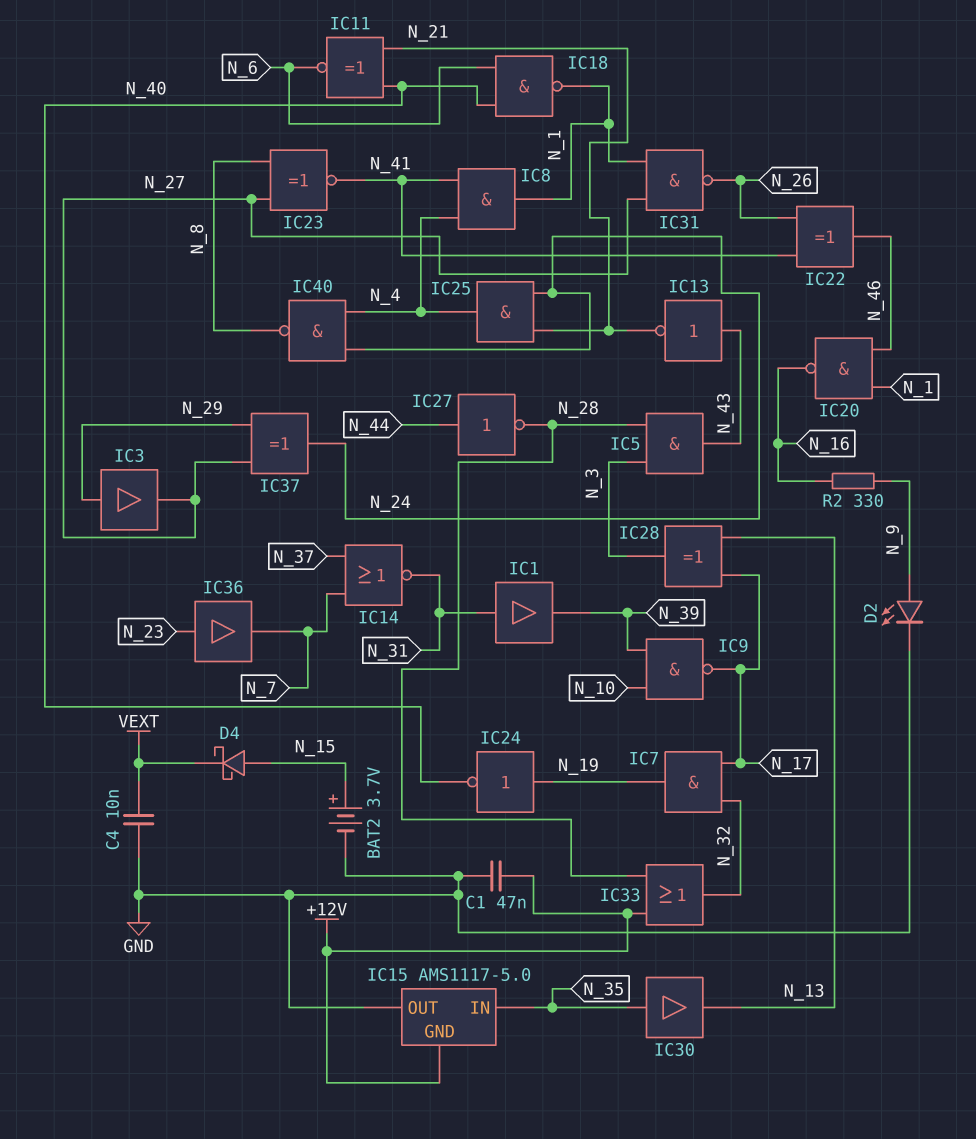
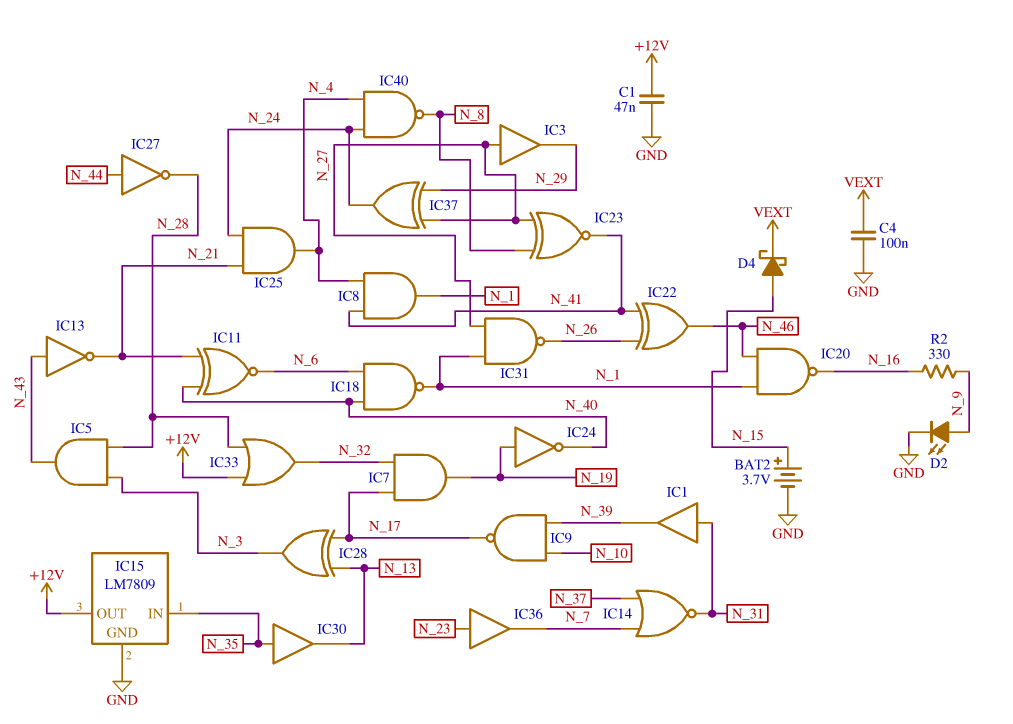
C4: 10nF (GND, VEXT) -> 100nF (GND, VEXT)
IC3: buffer (in N_29, out N_27) -> buffer (in N_27, out N_29)
IC15: AMS1117-5.0 -> LM7809
IC15 pin GND: +12V -> GND
IC15 pin OUT: GND -> +12V

